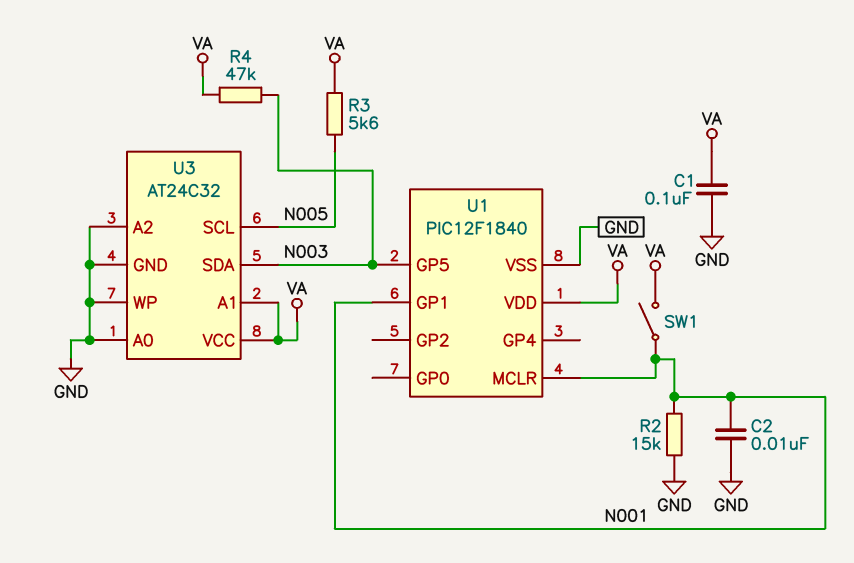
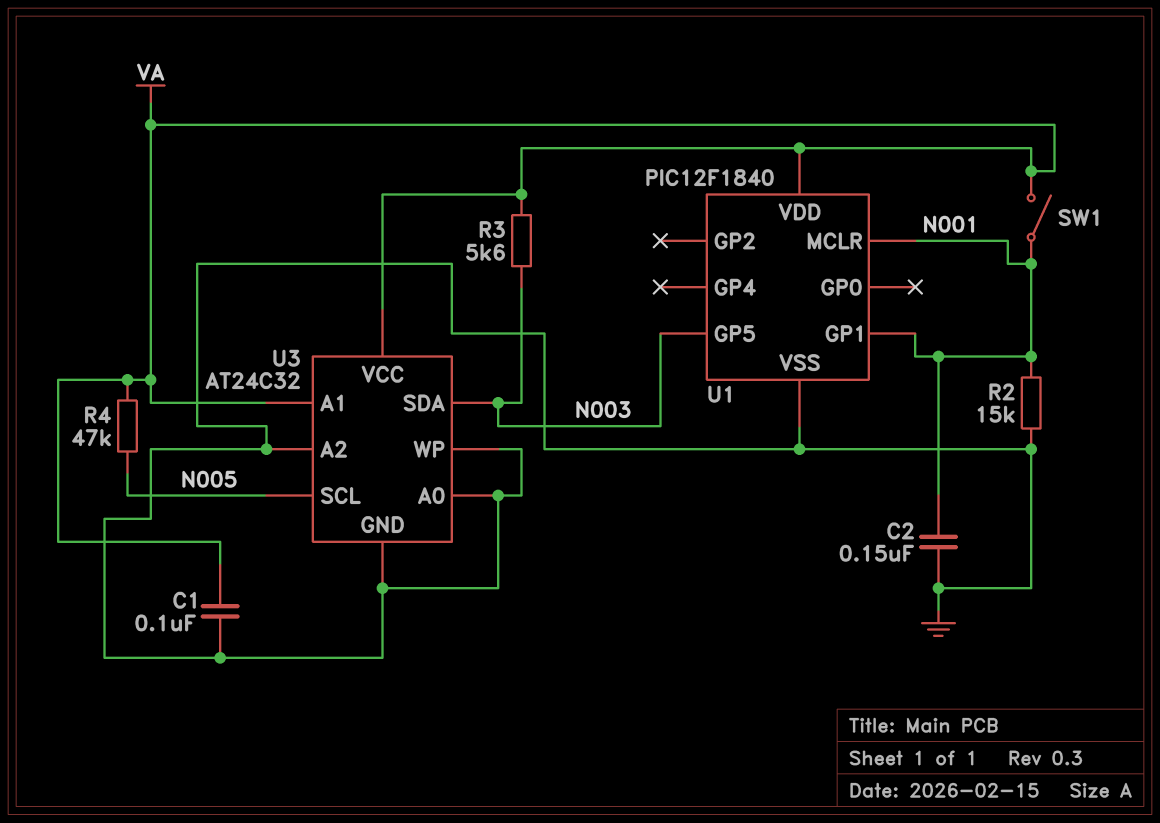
C2: 10nF (GND, N001) -> 150nF (GND, N001)
R3: 5.6k (N005, VA) -> 5.6k (N003, VA)
R4: 47k (N003, VA) -> 47k (N005, VA)

